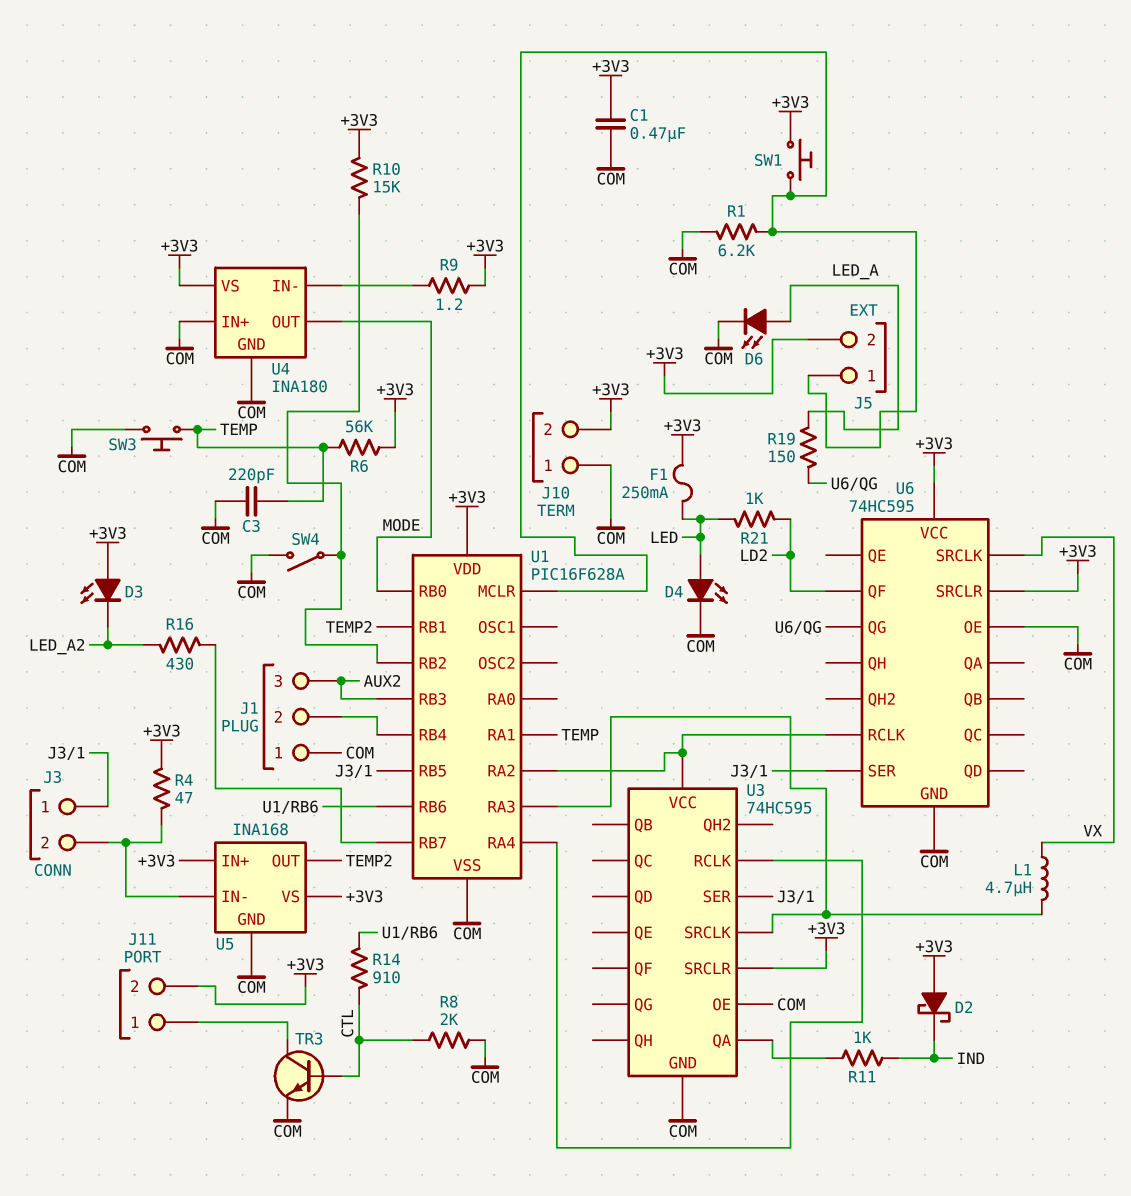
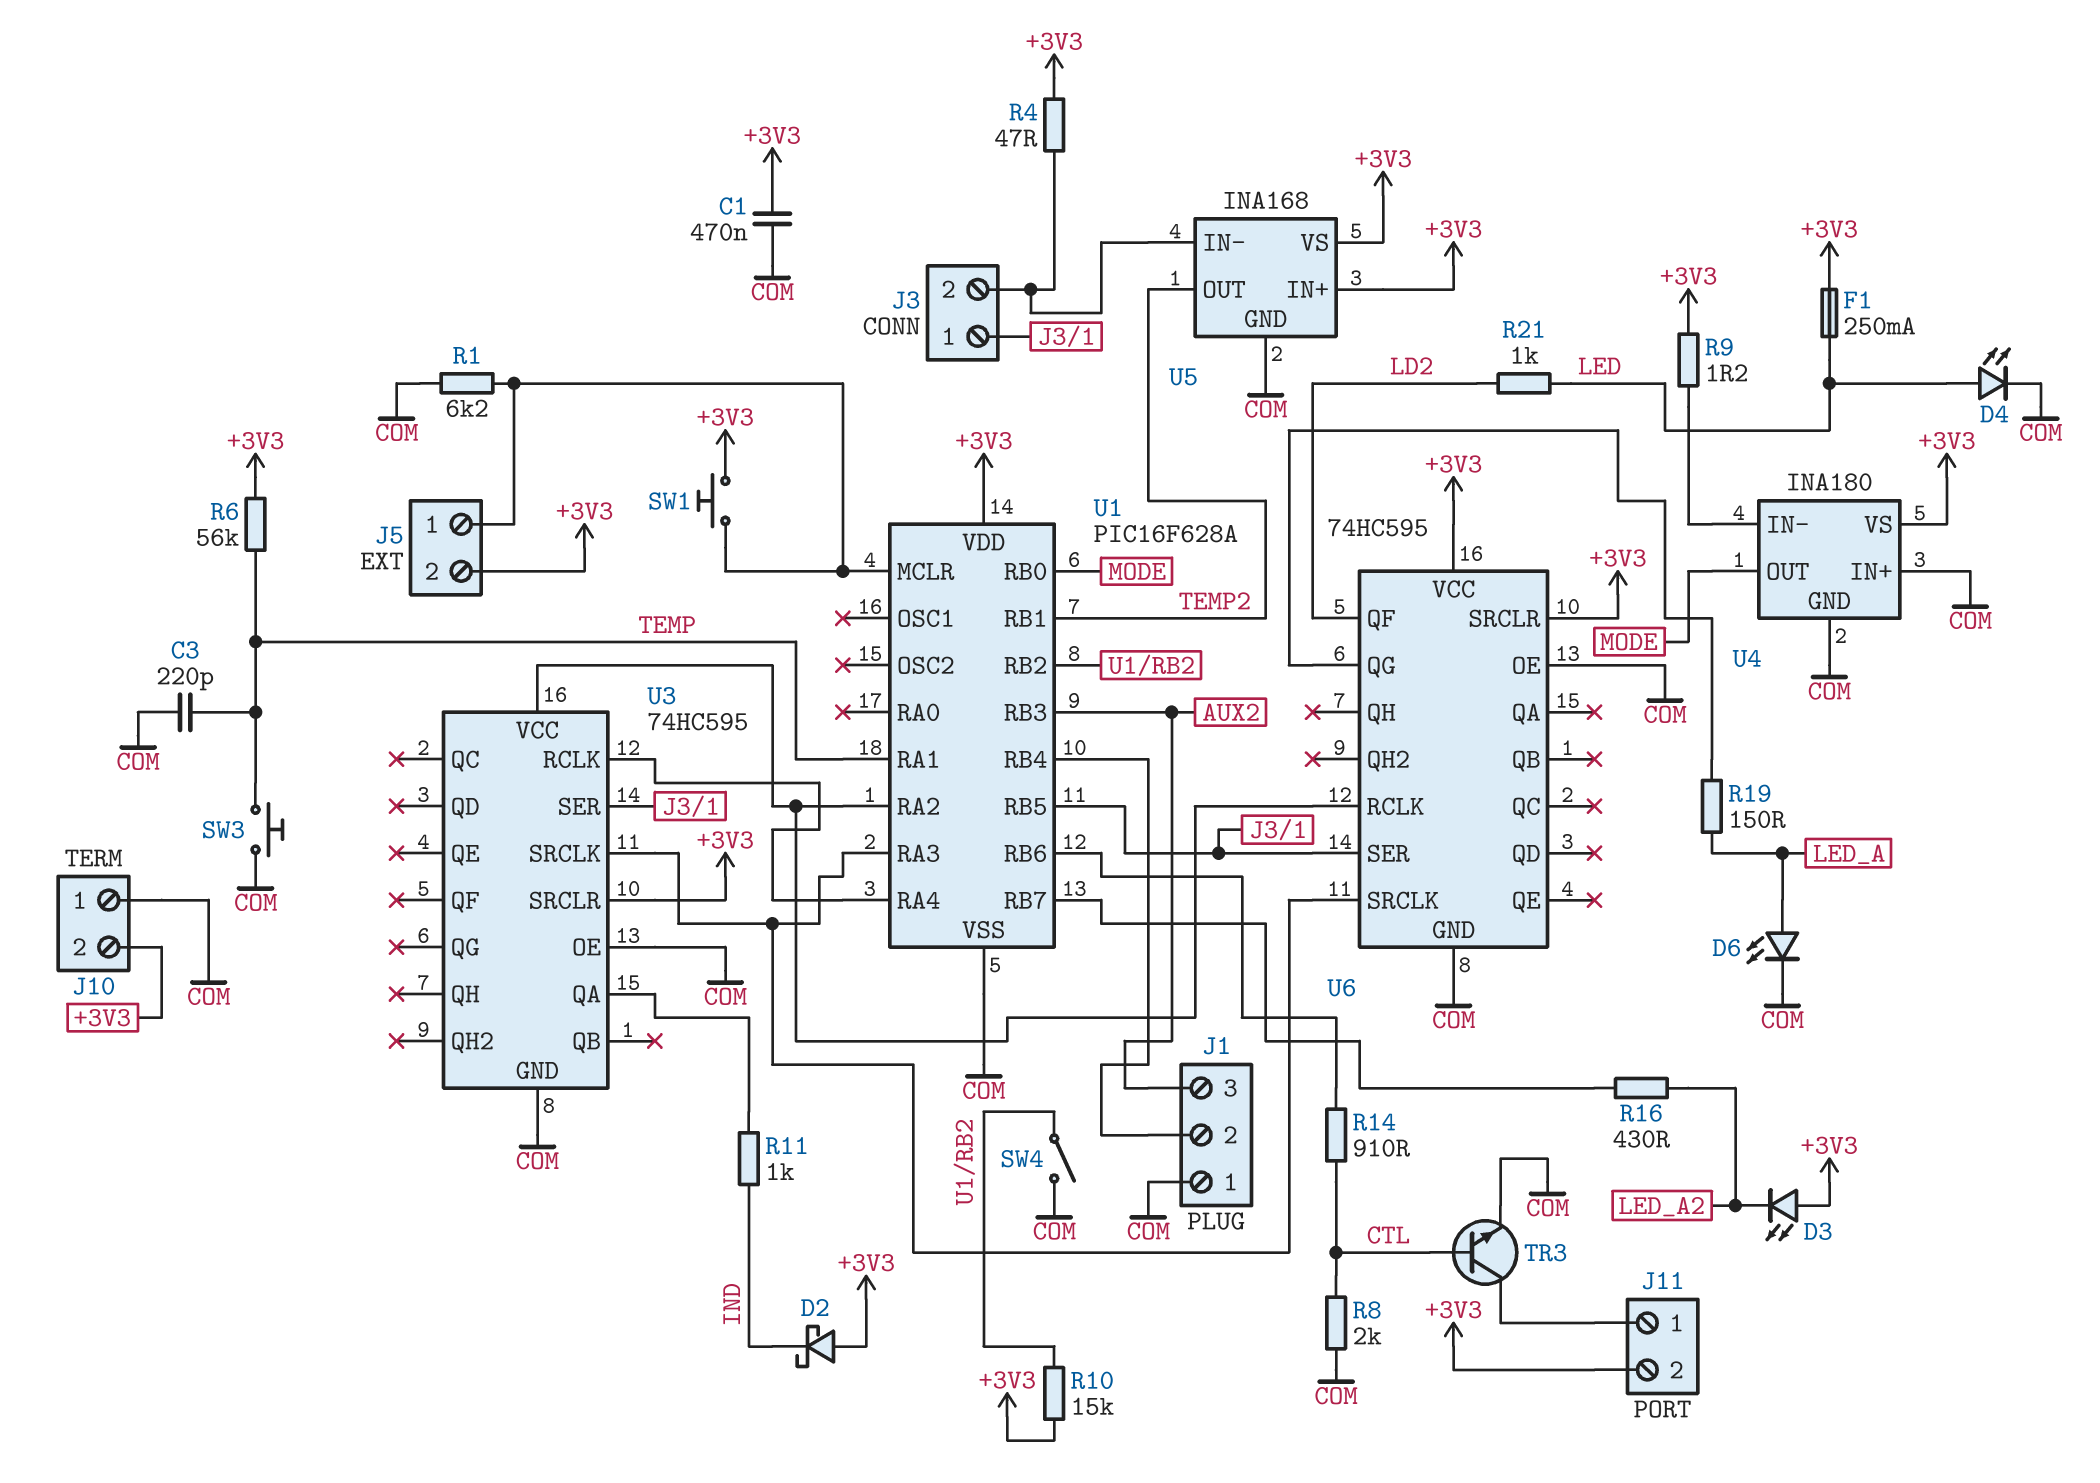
L1: 4.7uH (U1/RA3, VX) -> none
U6 pin SRCLK: VX -> U1/RA3

